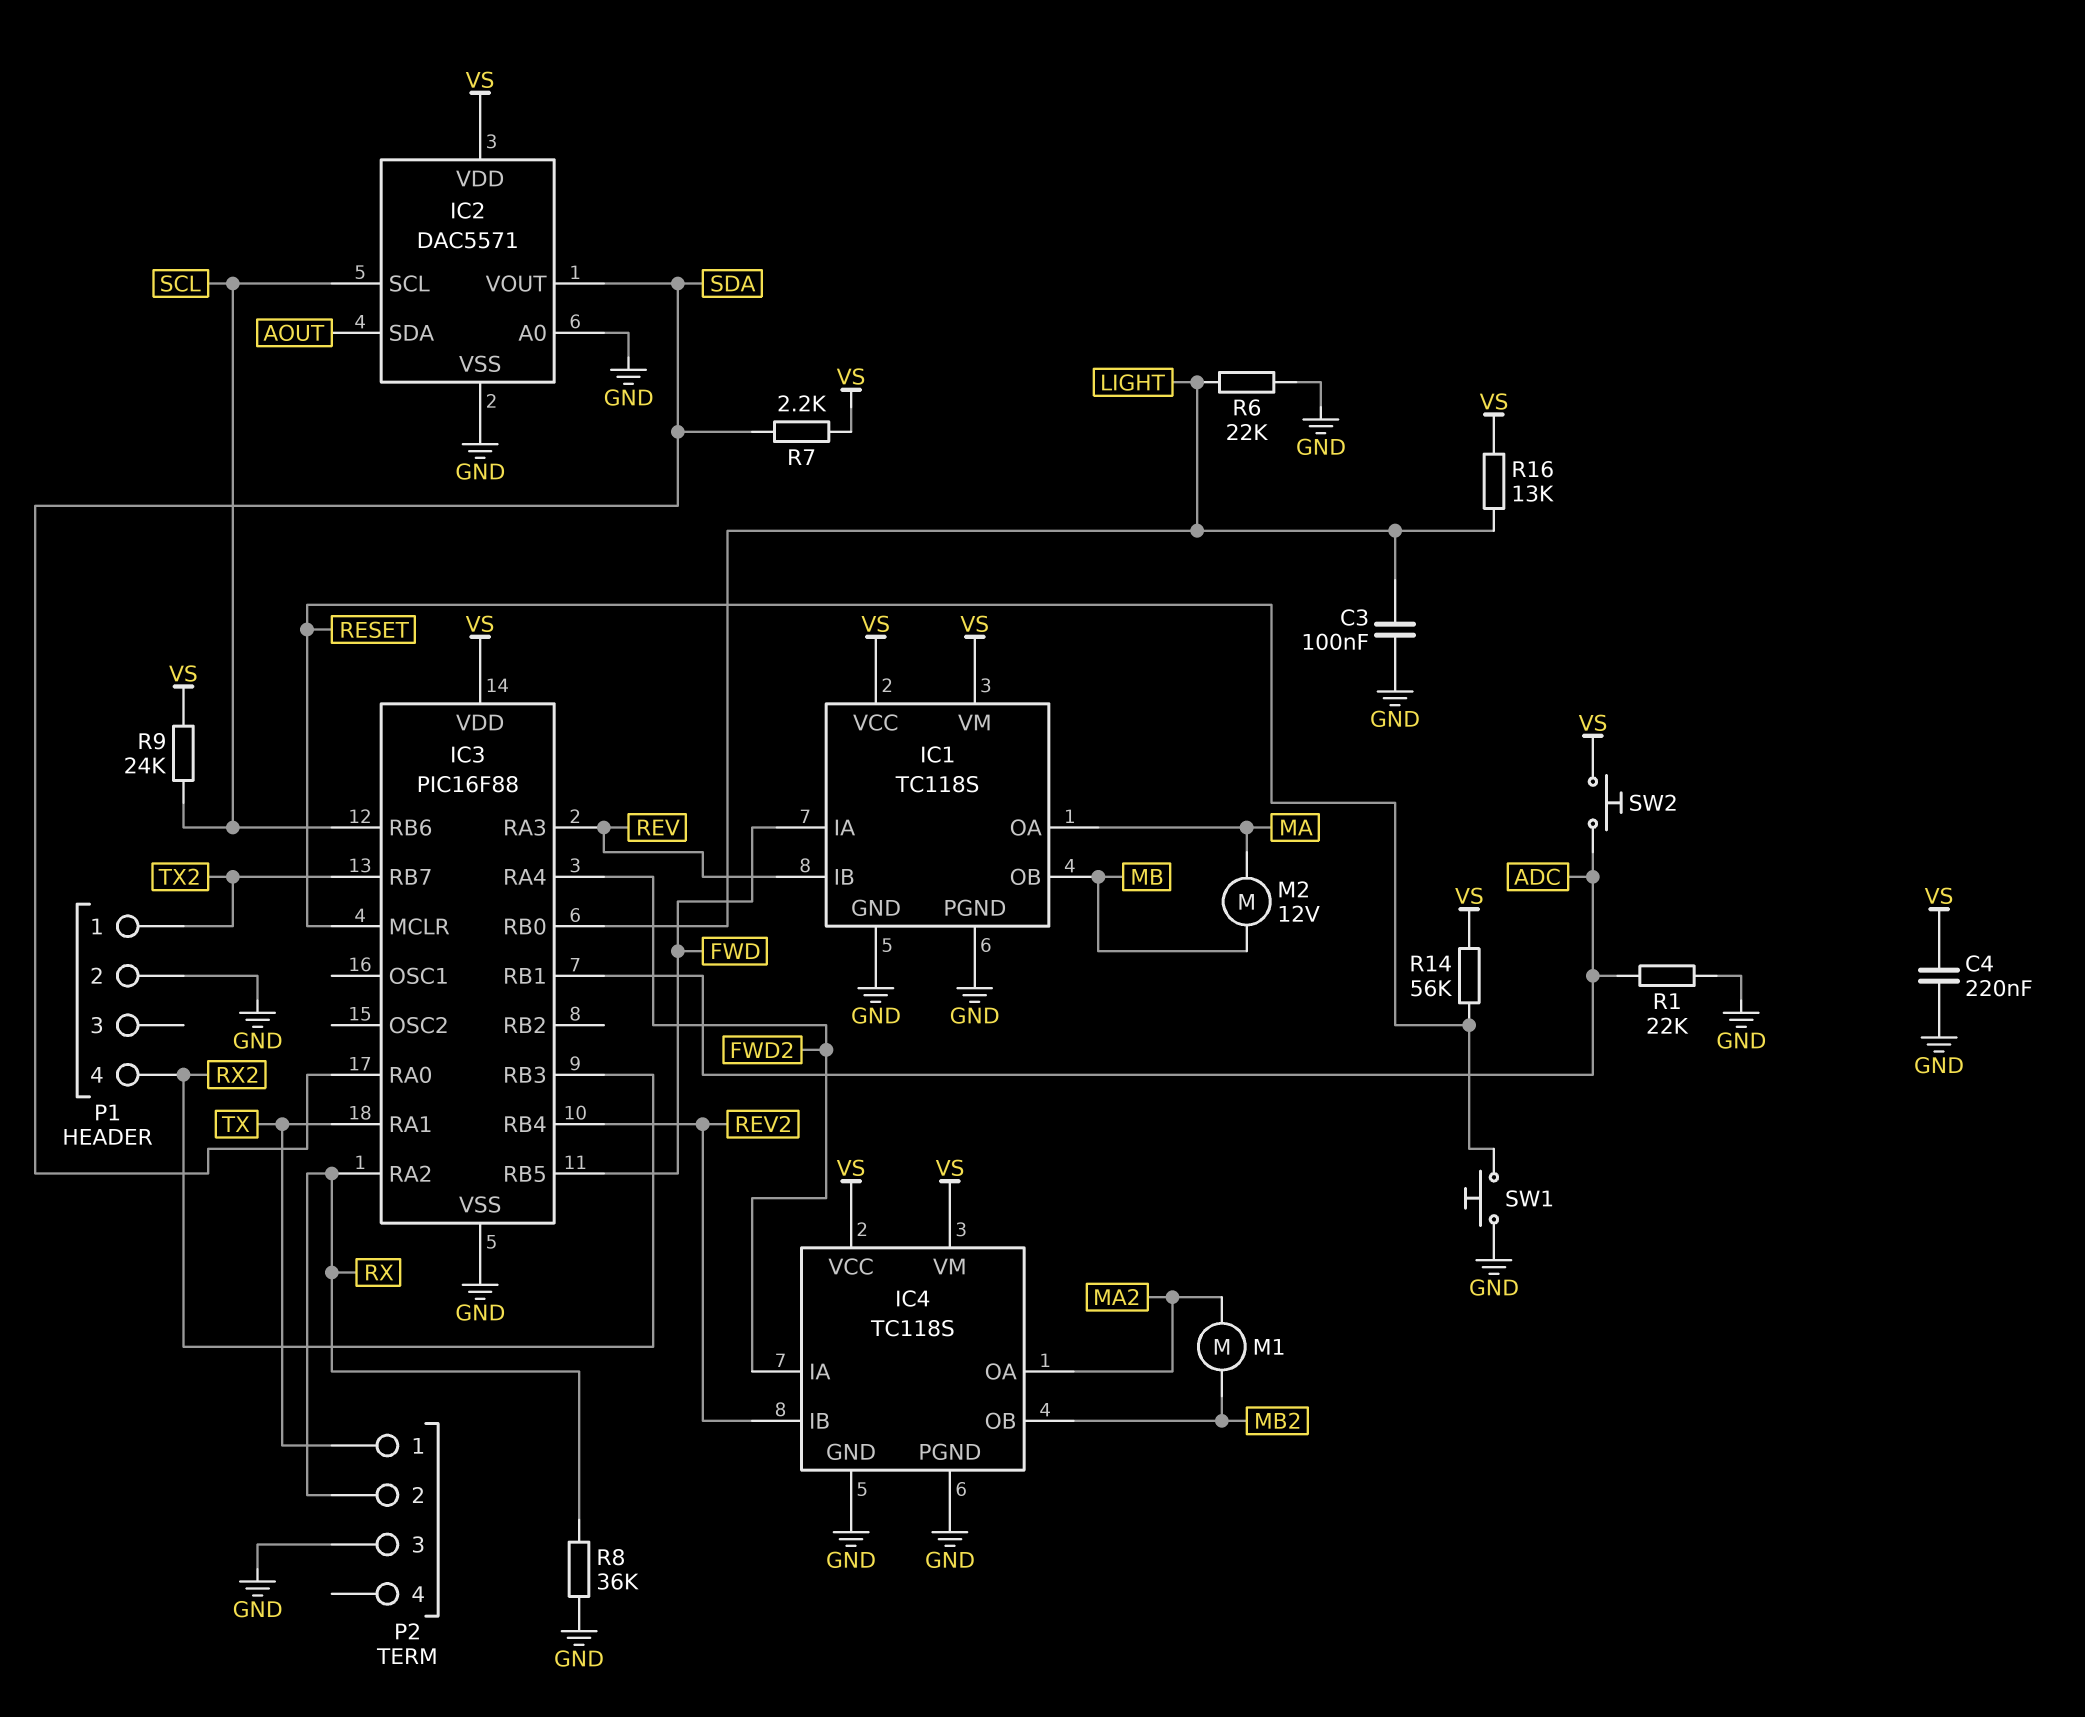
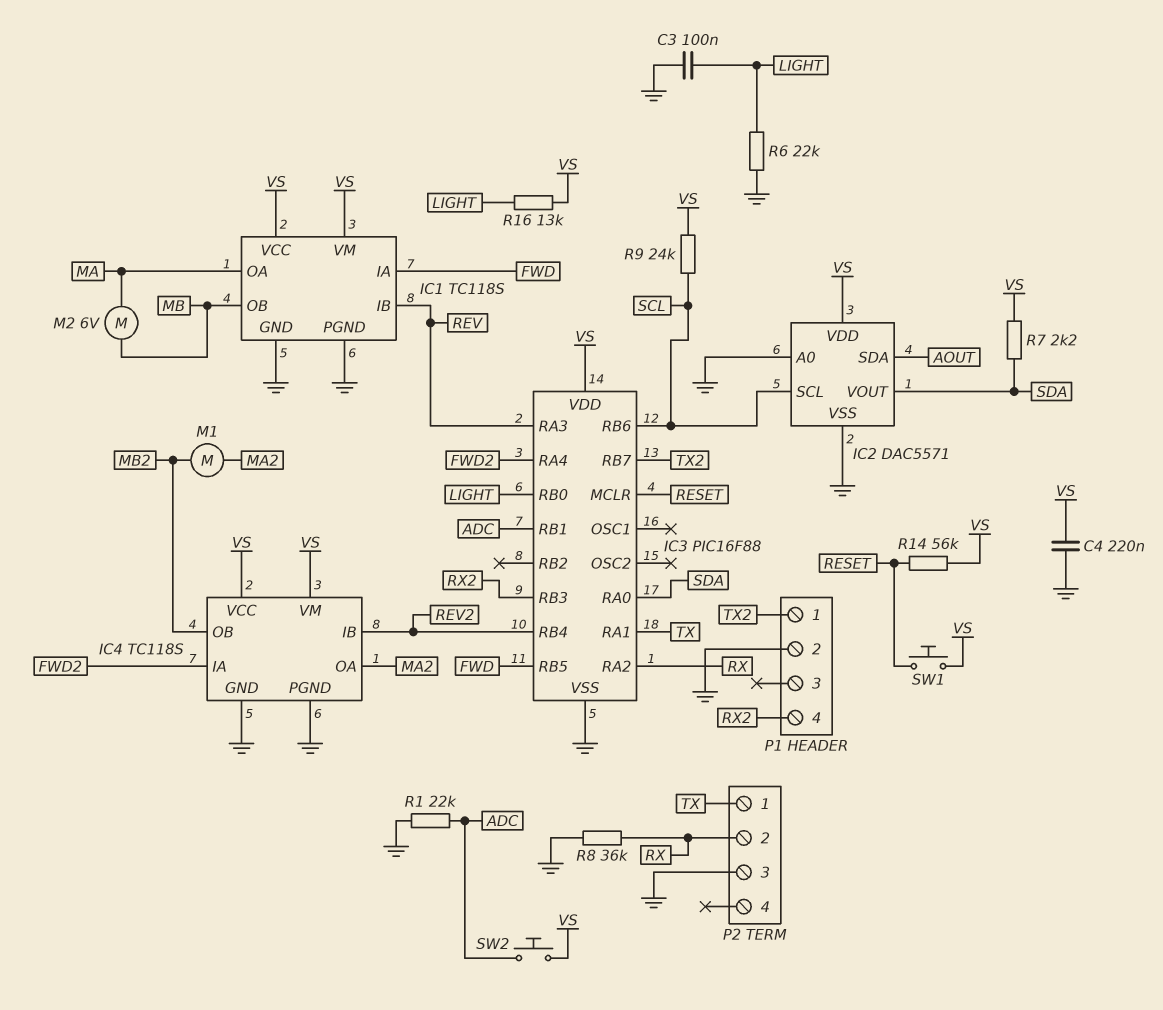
M2: motor 12V (MA, MB) -> motor 6V (MA, MB)
SW1: button (GND, RESET) -> button (RESET, VS)

